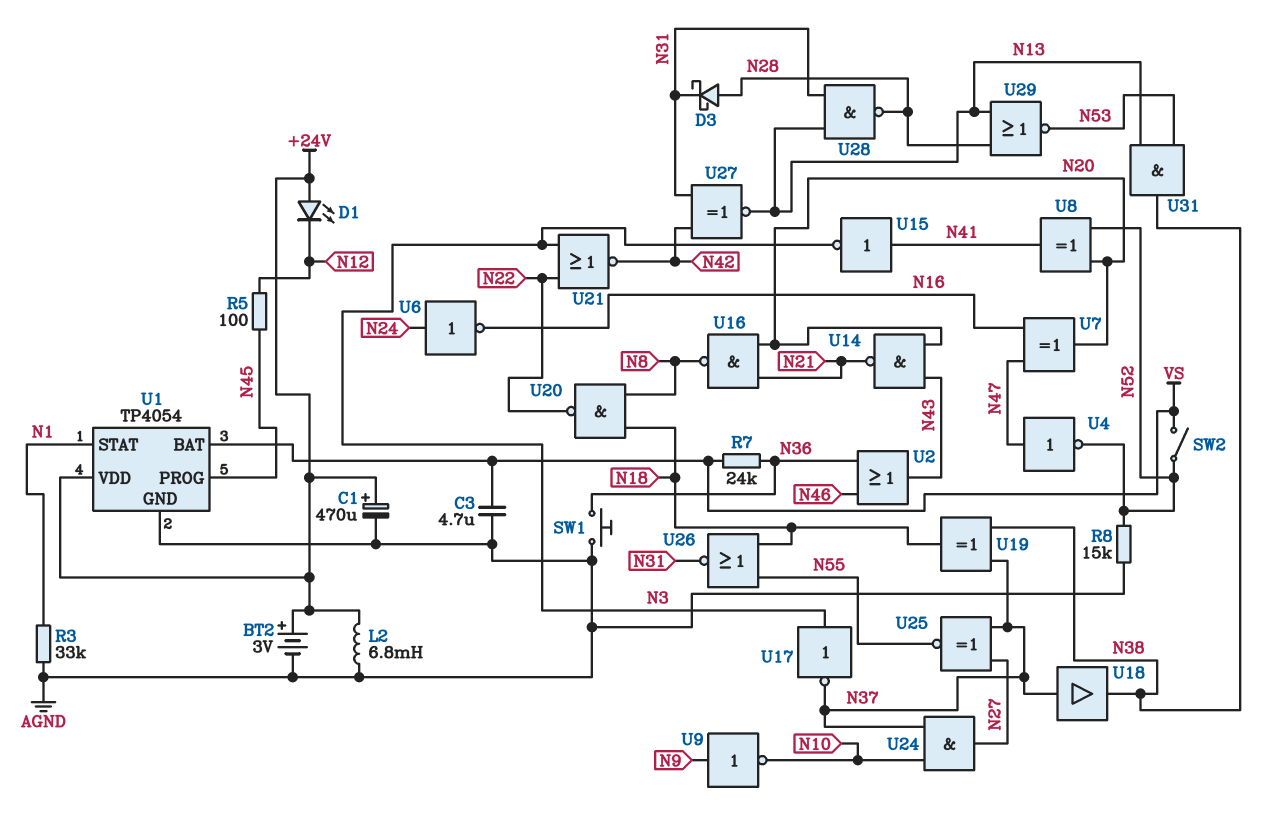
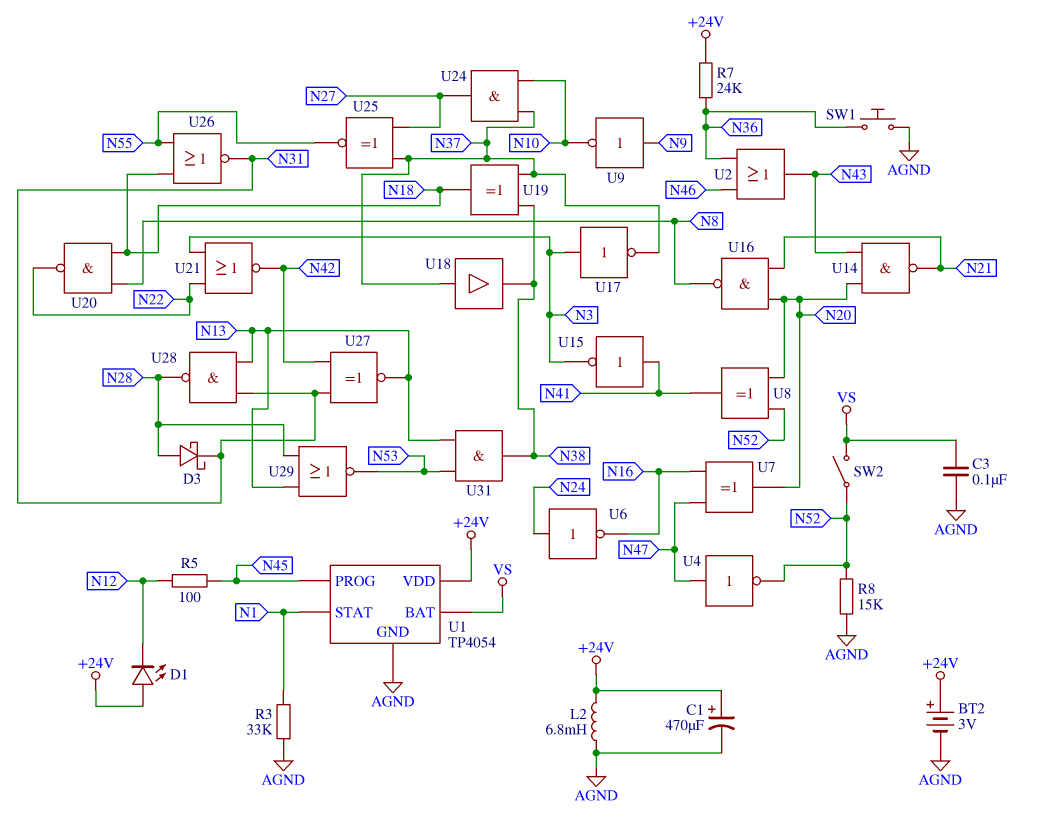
C3: 4.7uF (AGND, VS) -> 100nF (AGND, VS)
R7: 24k (N36, VS) -> 24k (+24V, N36)

